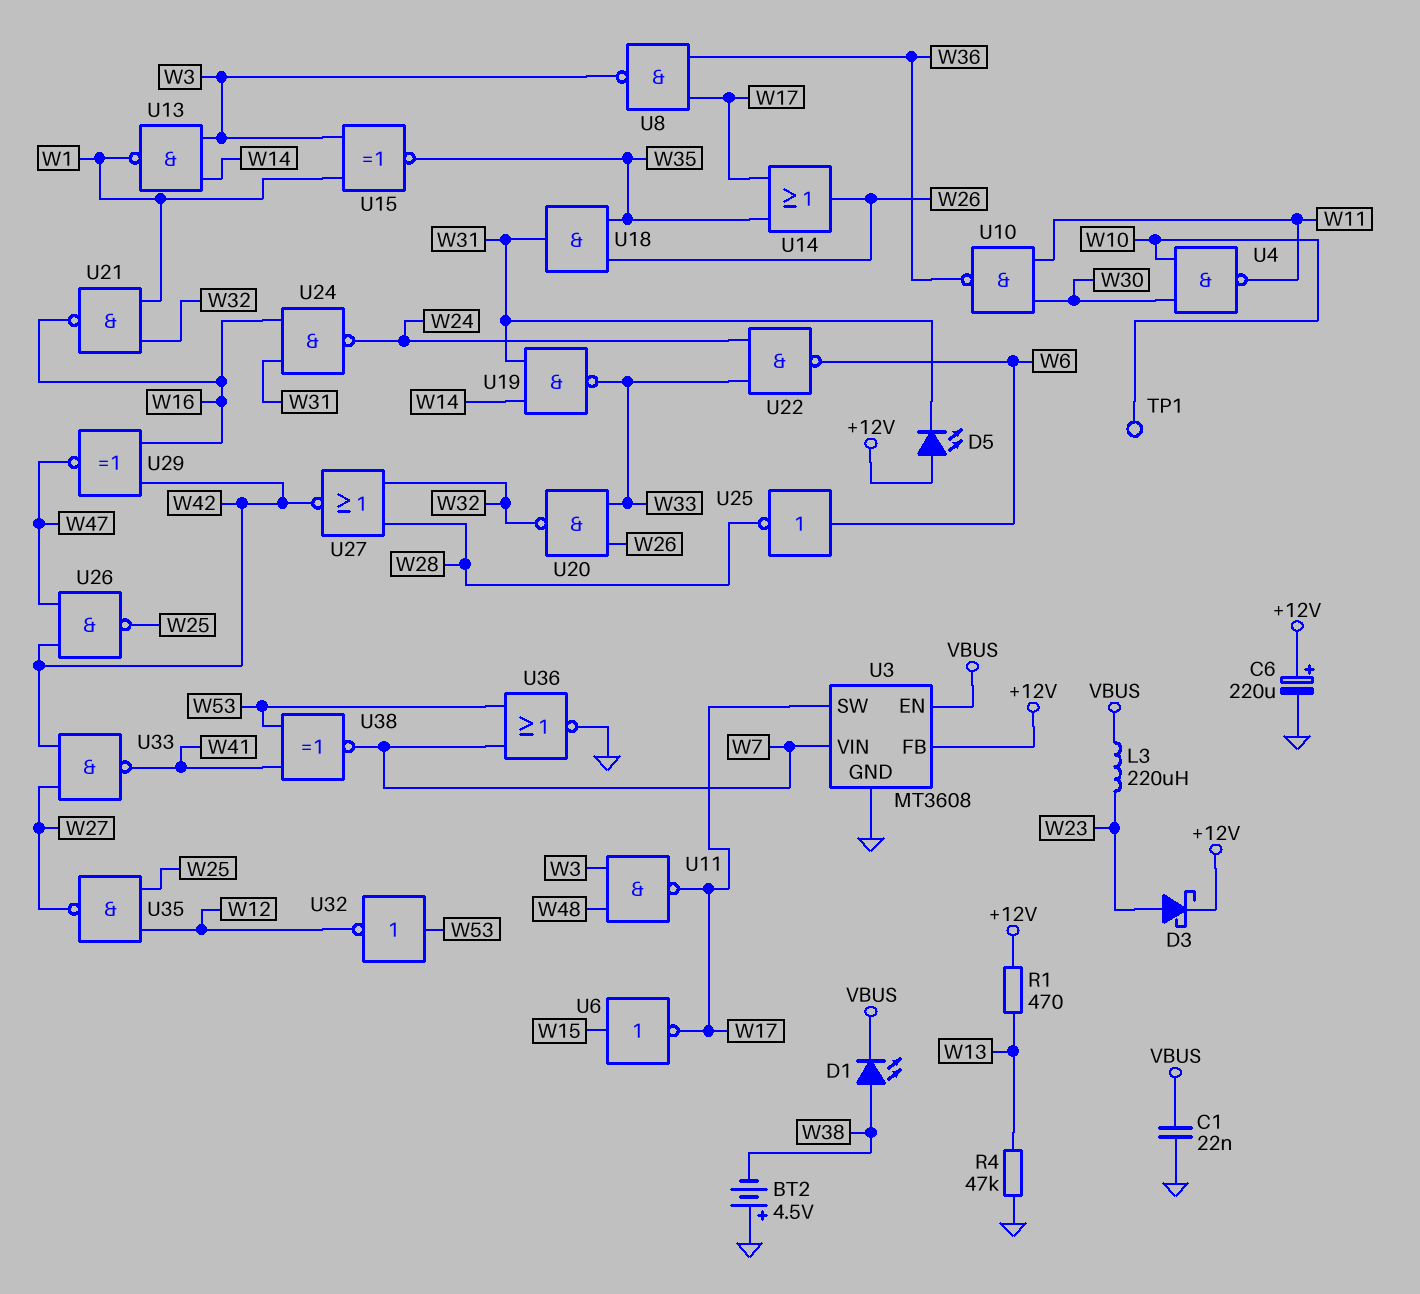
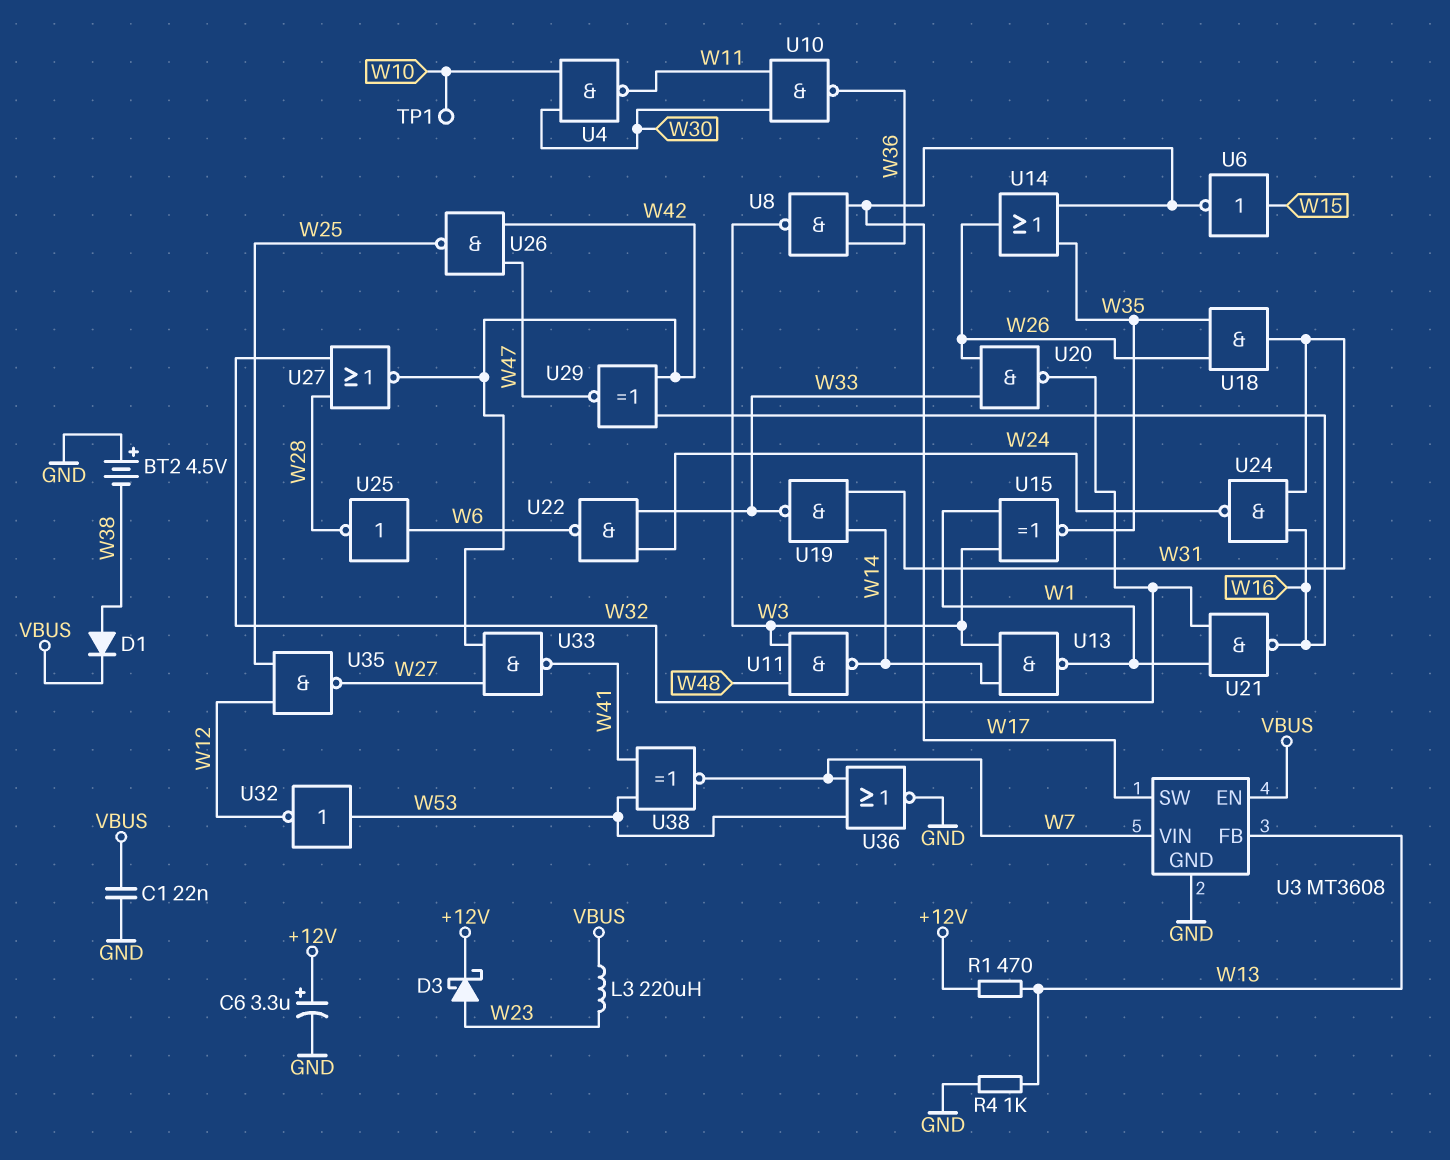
C6: 220uF (plus +12V, minus GND) -> 3.3uF (plus +12V, minus GND)
D1: LED (A W38, K VBUS) -> diode (A W38, K VBUS)
D5: LED (A +12V, K W31) -> none
R4: 47k (GND, W13) -> 1k (GND, W13)
U3 pin FB: +12V -> W13
U11: NAND (in W3, in W48, out W17) -> NAND (in W3, in W48, out W14)

